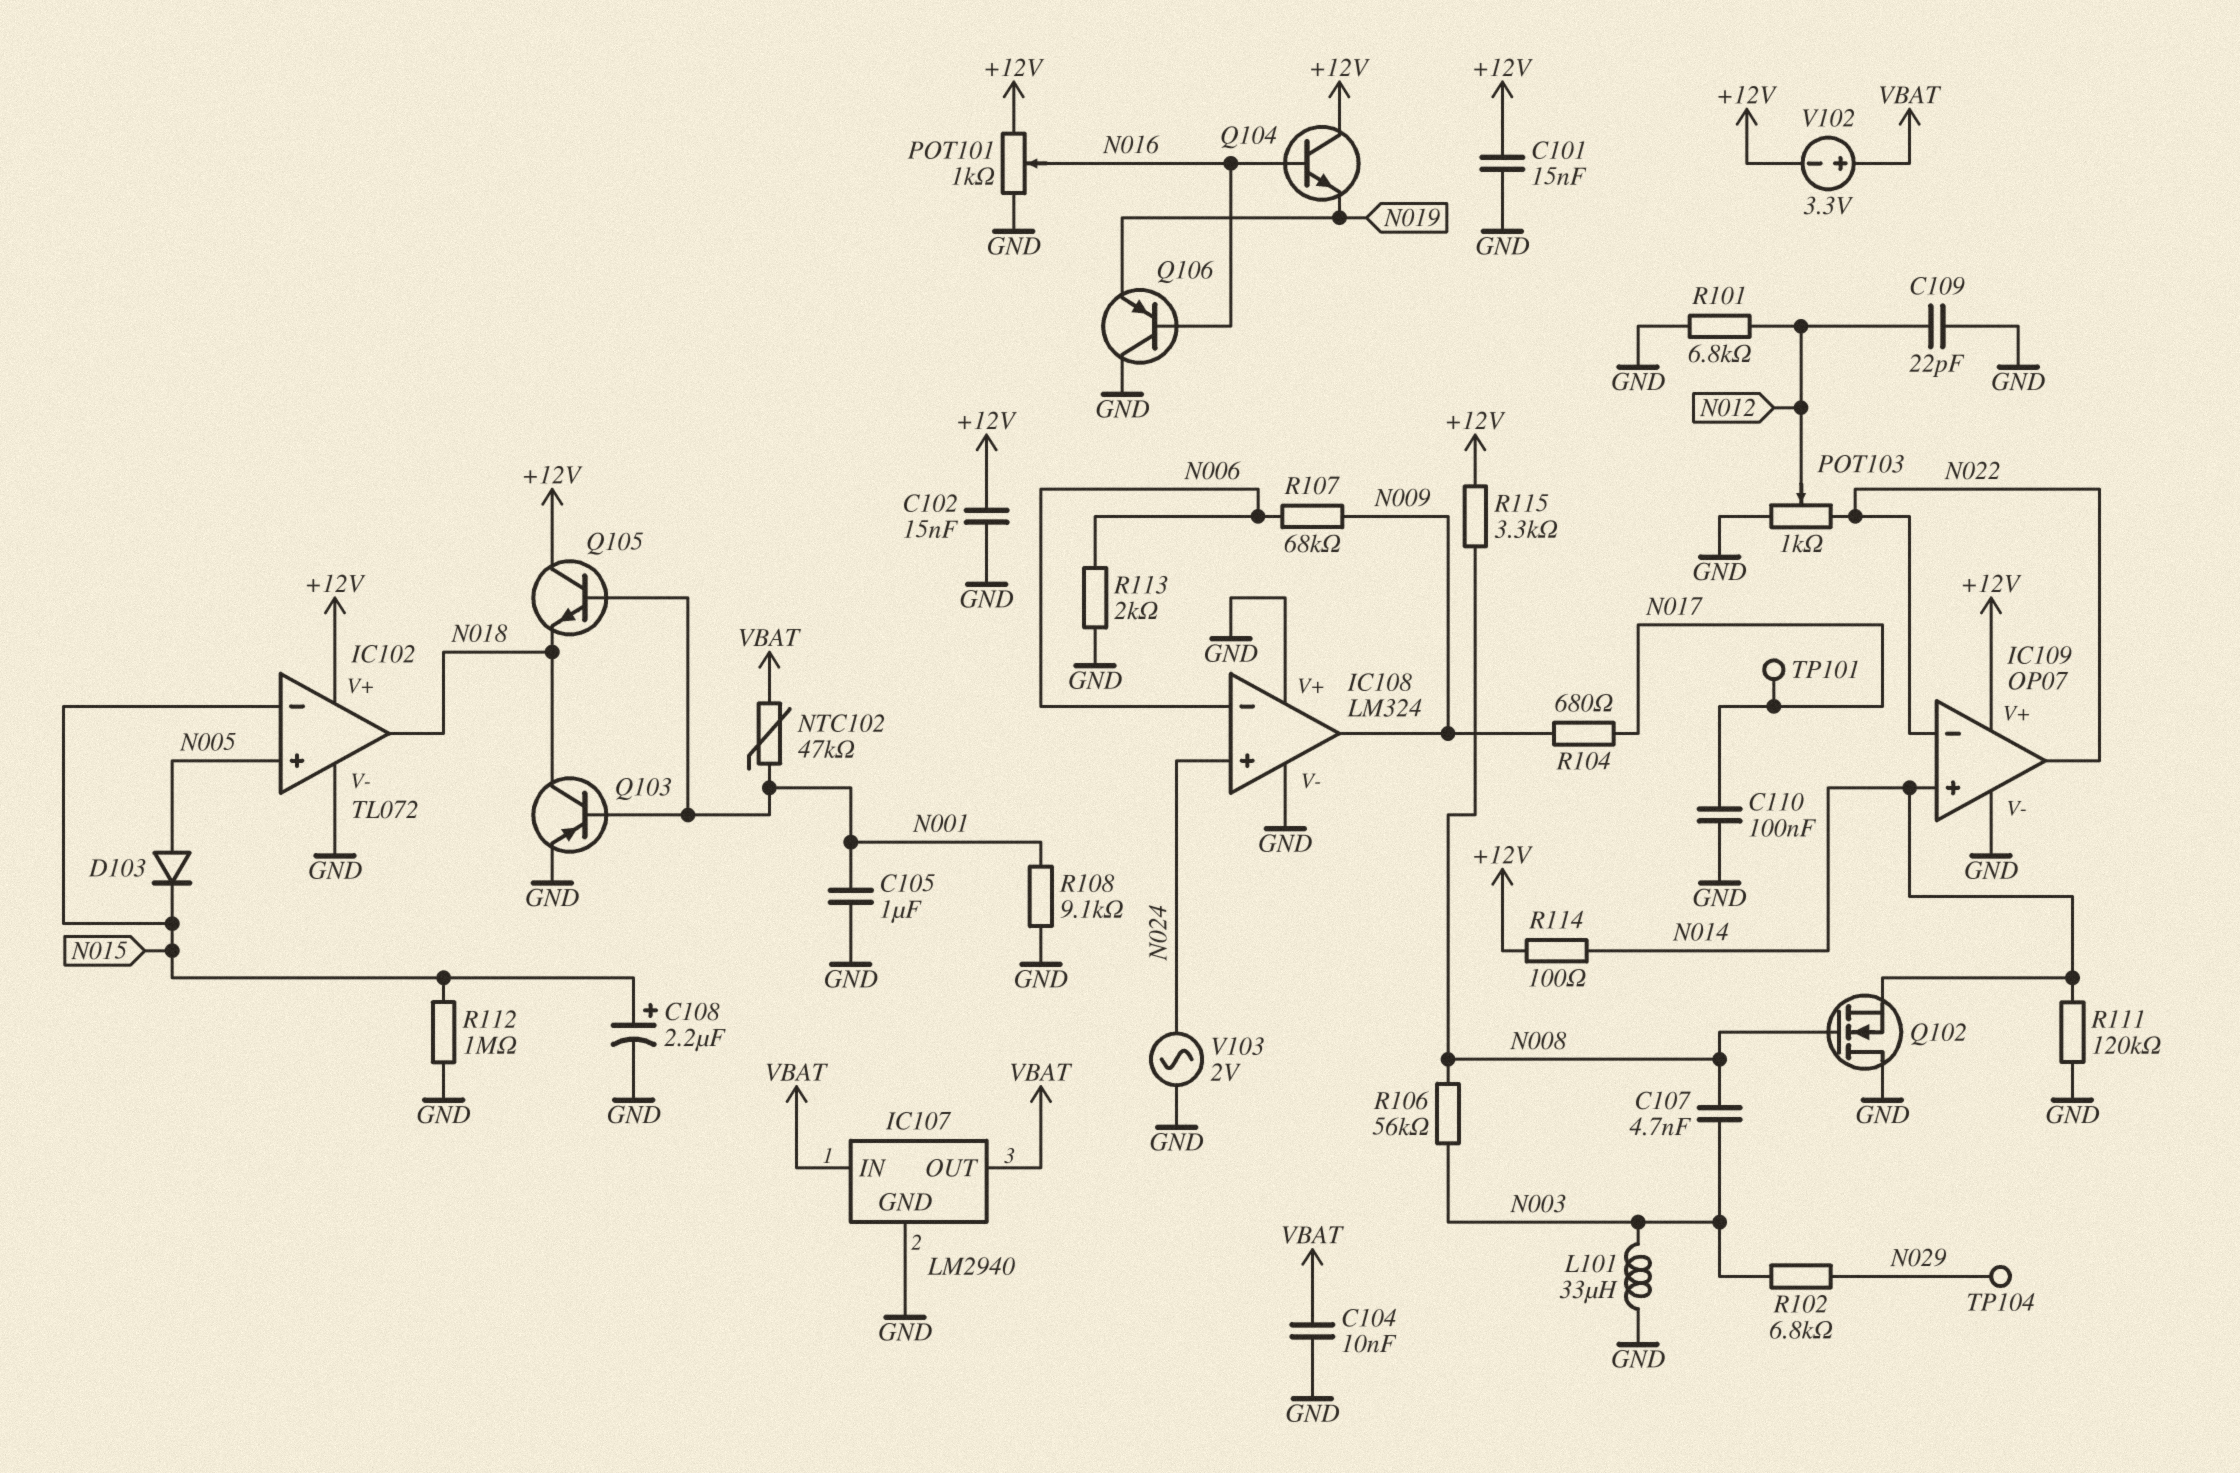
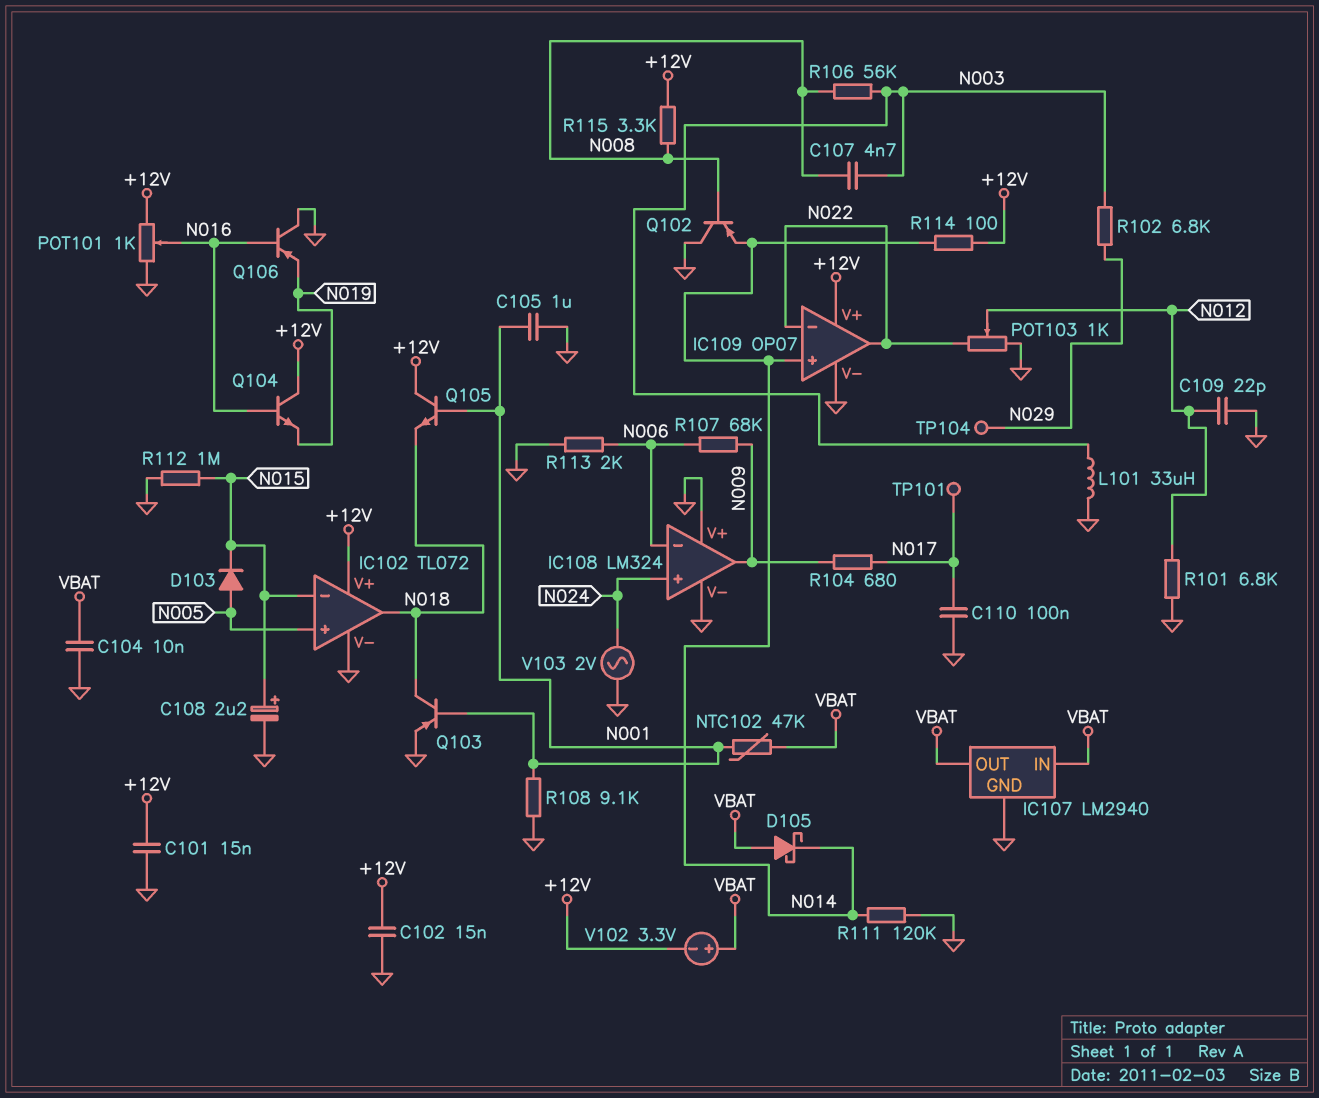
D105: none -> schottky (A VBAT, K N014)
Q102: NMOS (G N008, D GND, S N014) -> PNP (B N008, C GND, E N014)

